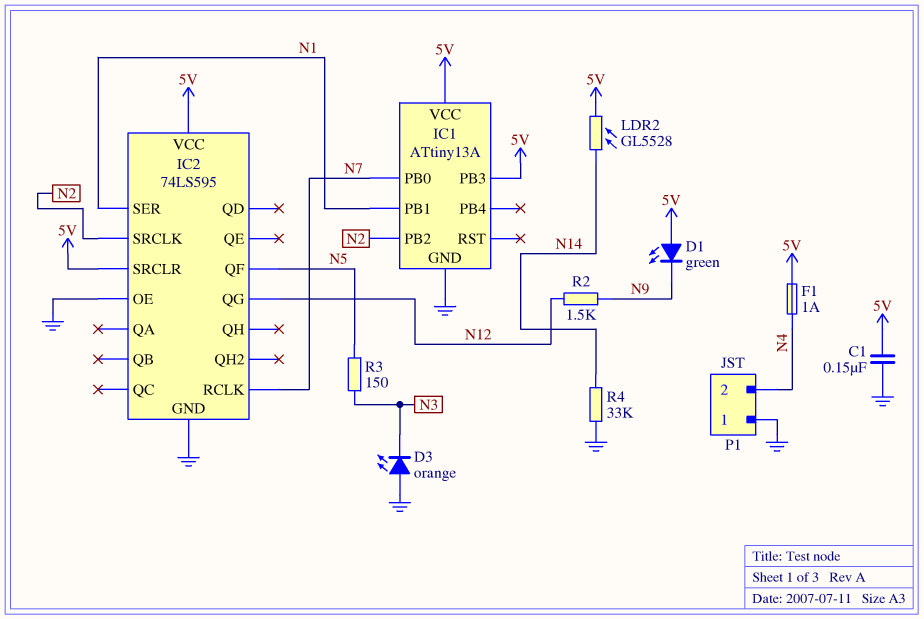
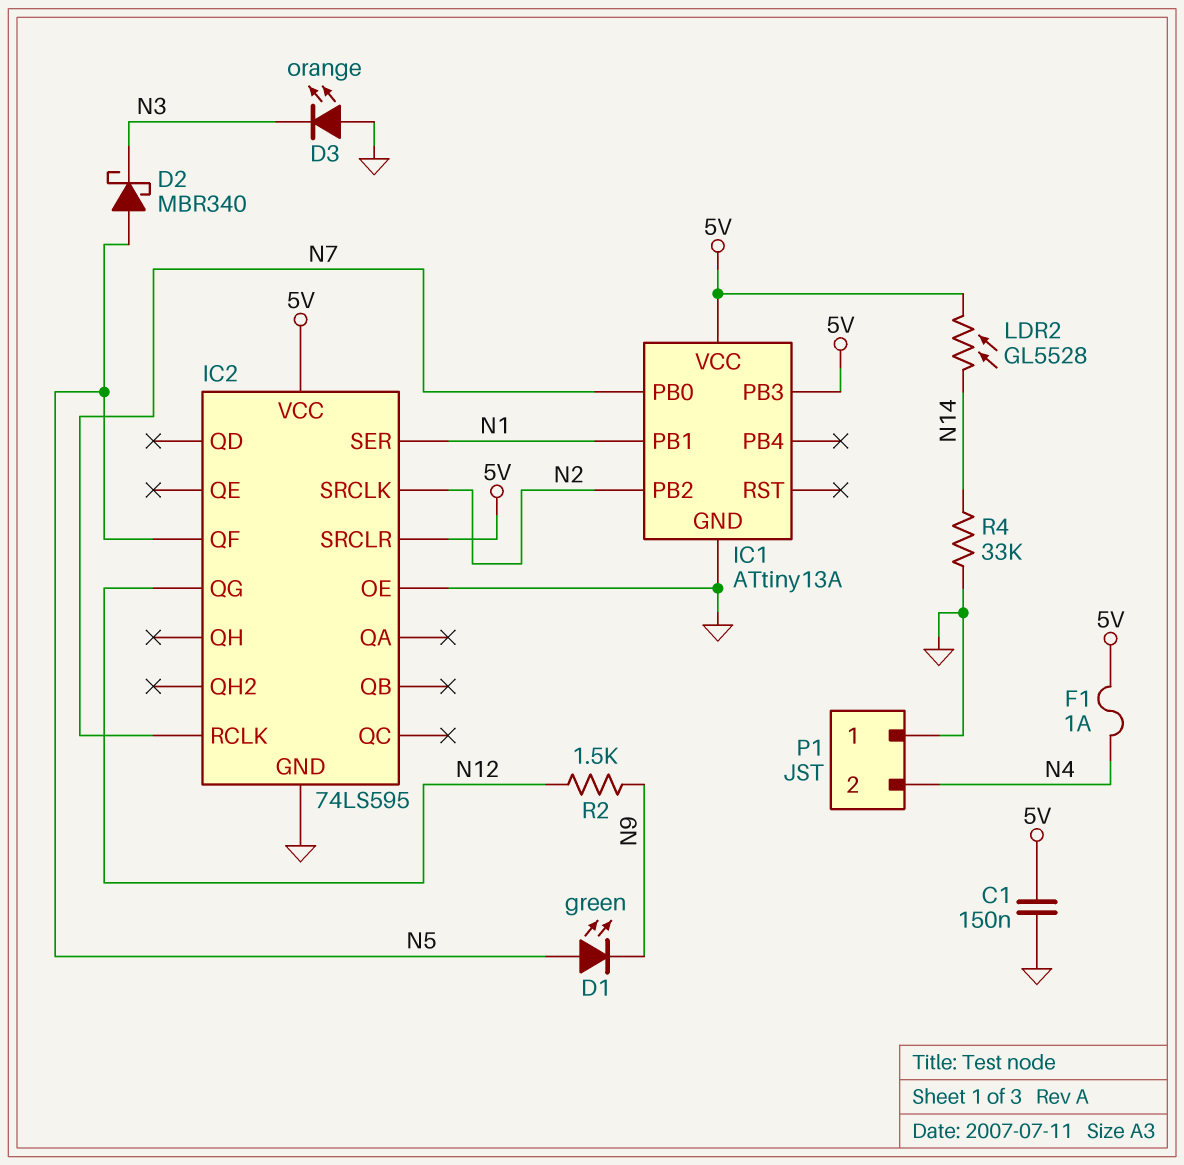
D1: LED green (A 5V, K N9) -> LED green (A N5, K N9)
D2: none -> schottky MBR340 (A N5, K N3)
R3: 150 (N3, N5) -> none

